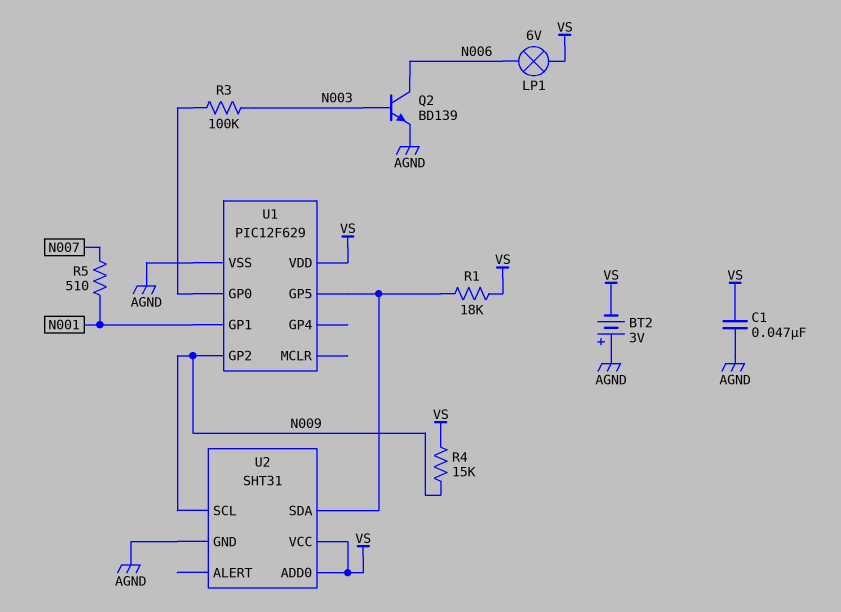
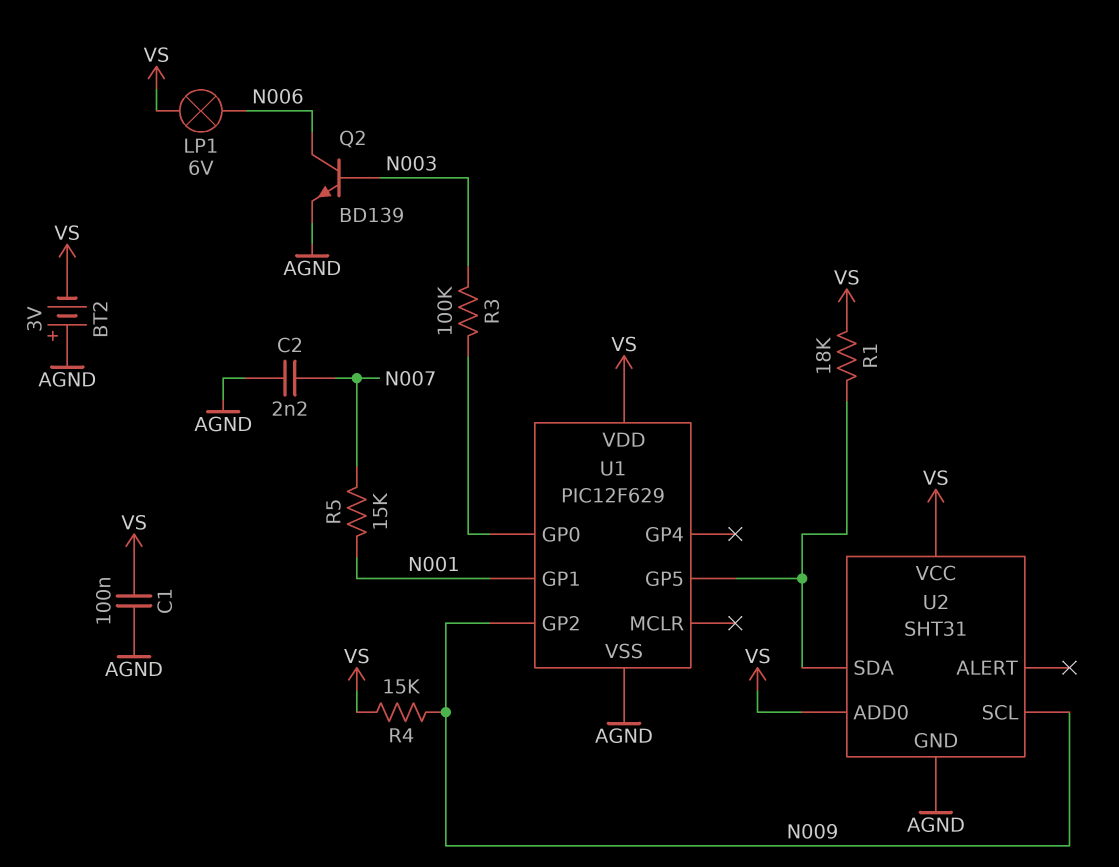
C1: 47nF (AGND, VS) -> 100nF (AGND, VS)
C2: none -> 2.2nF (AGND, N007)
R5: 510 (N001, N007) -> 15k (N001, N007)

